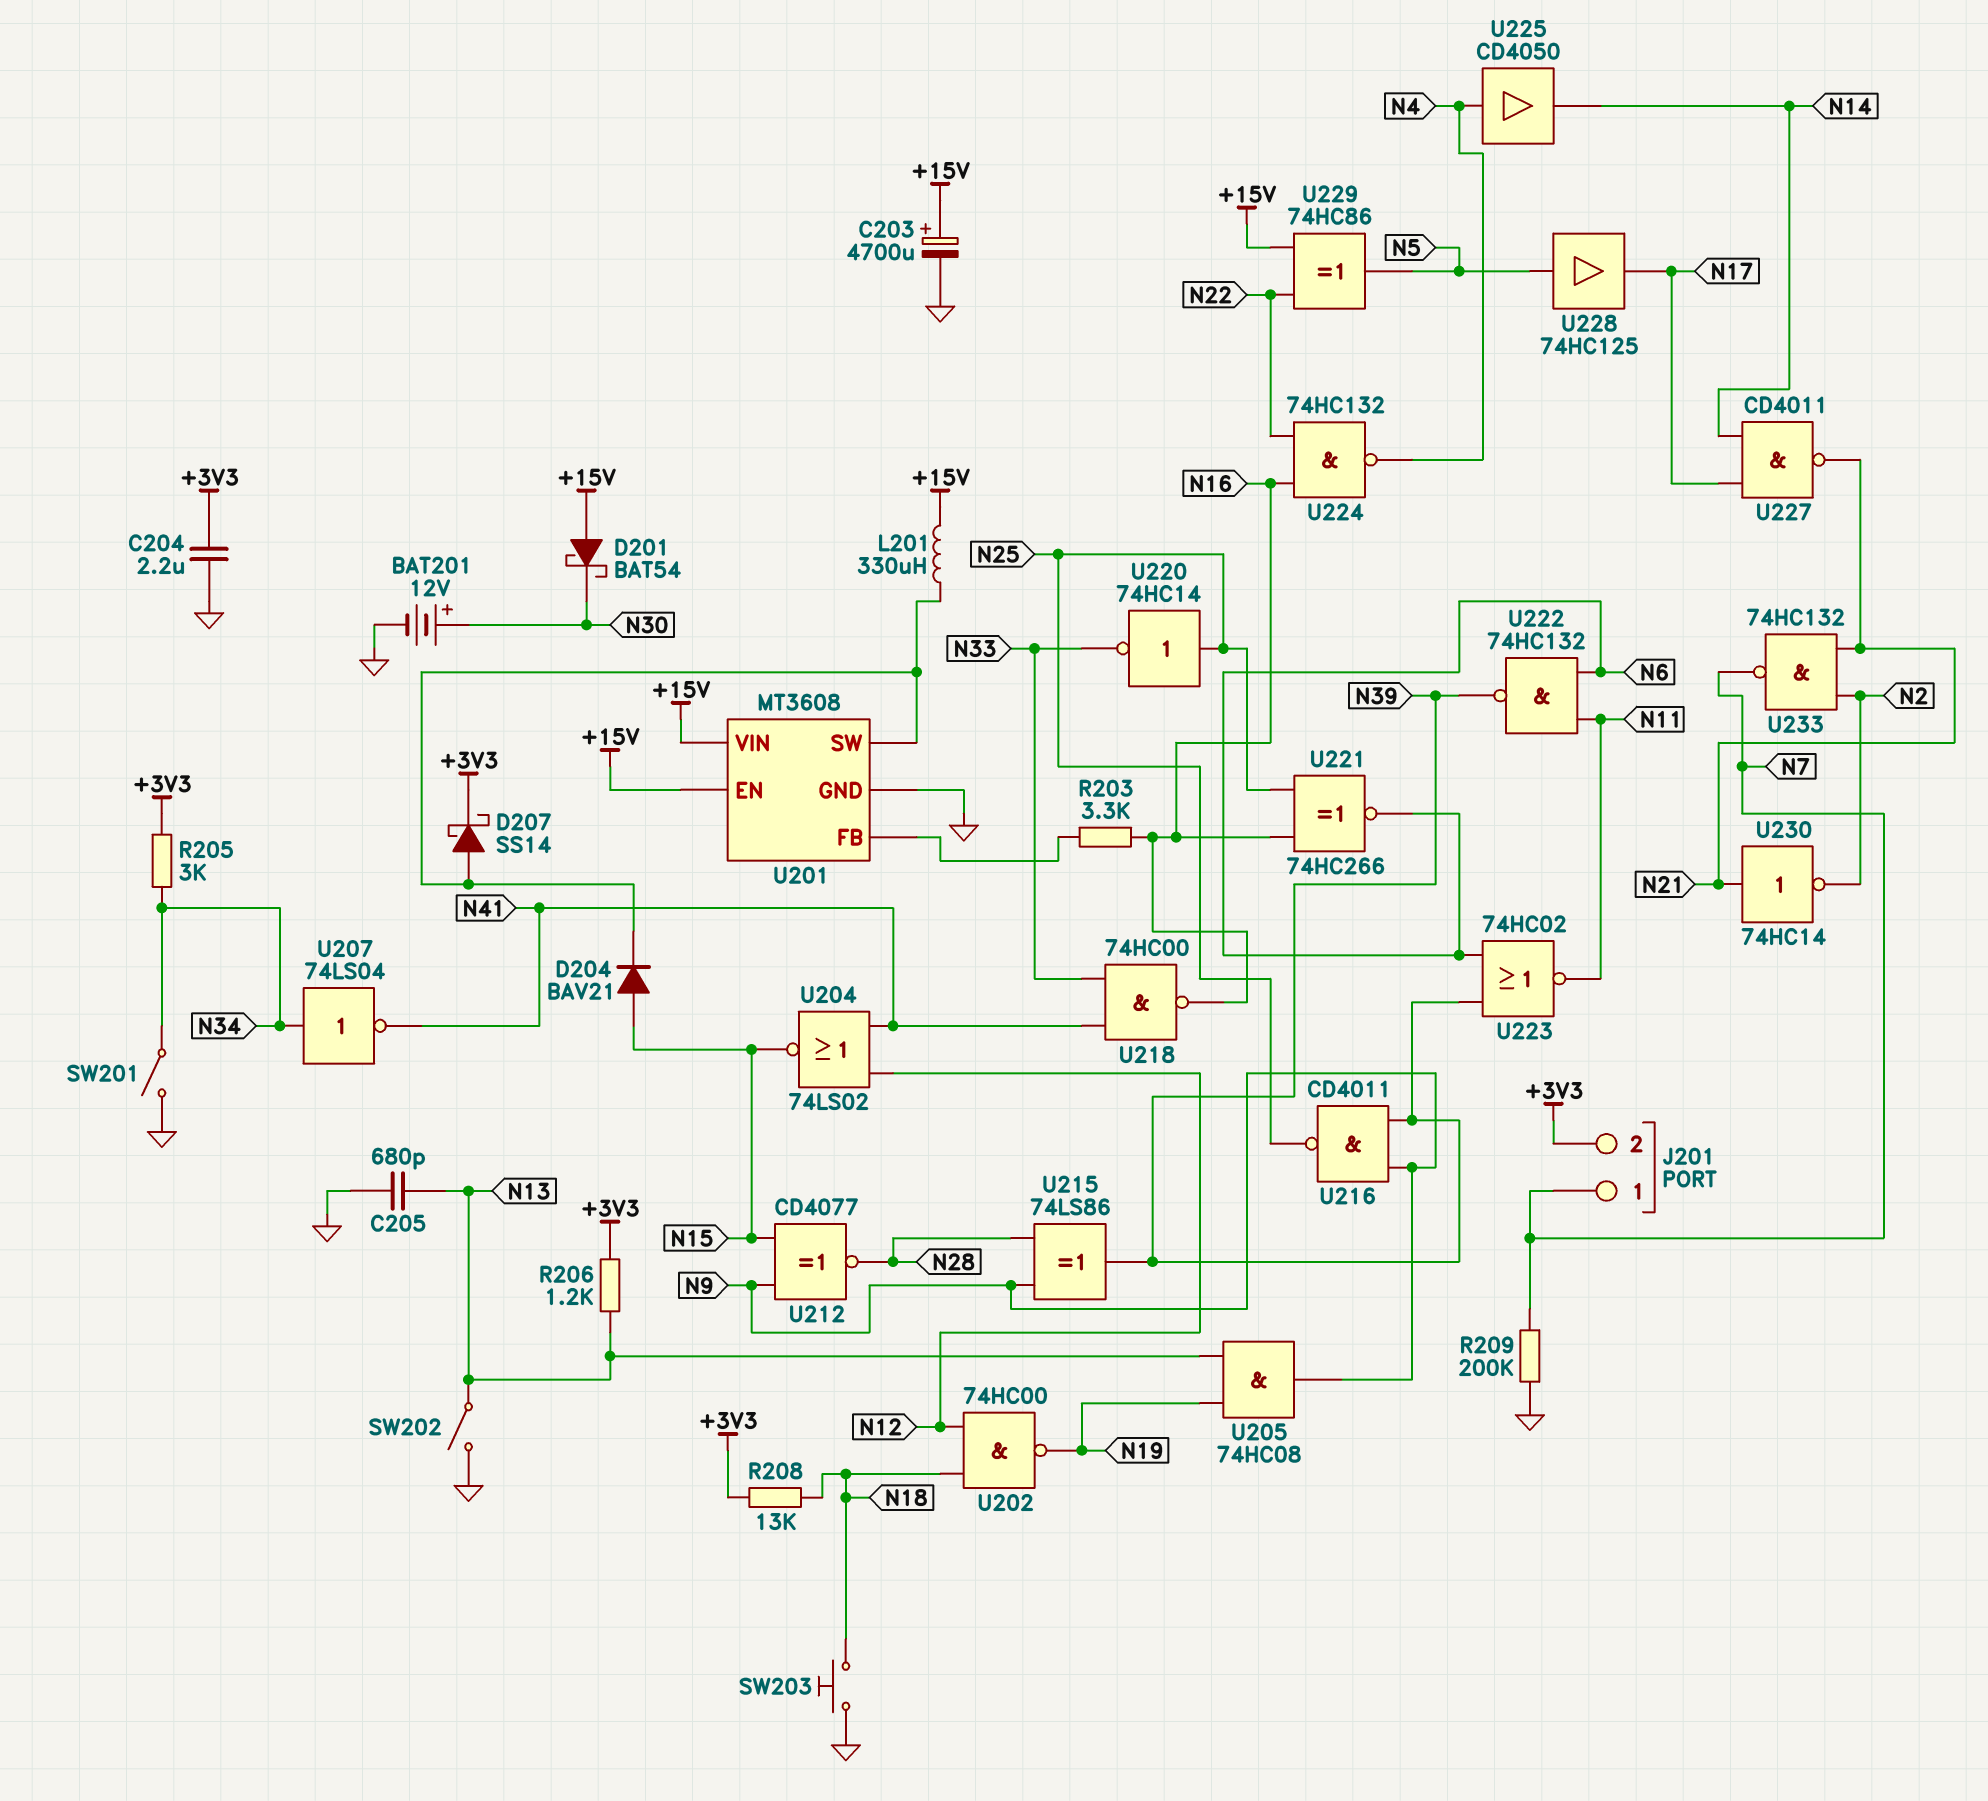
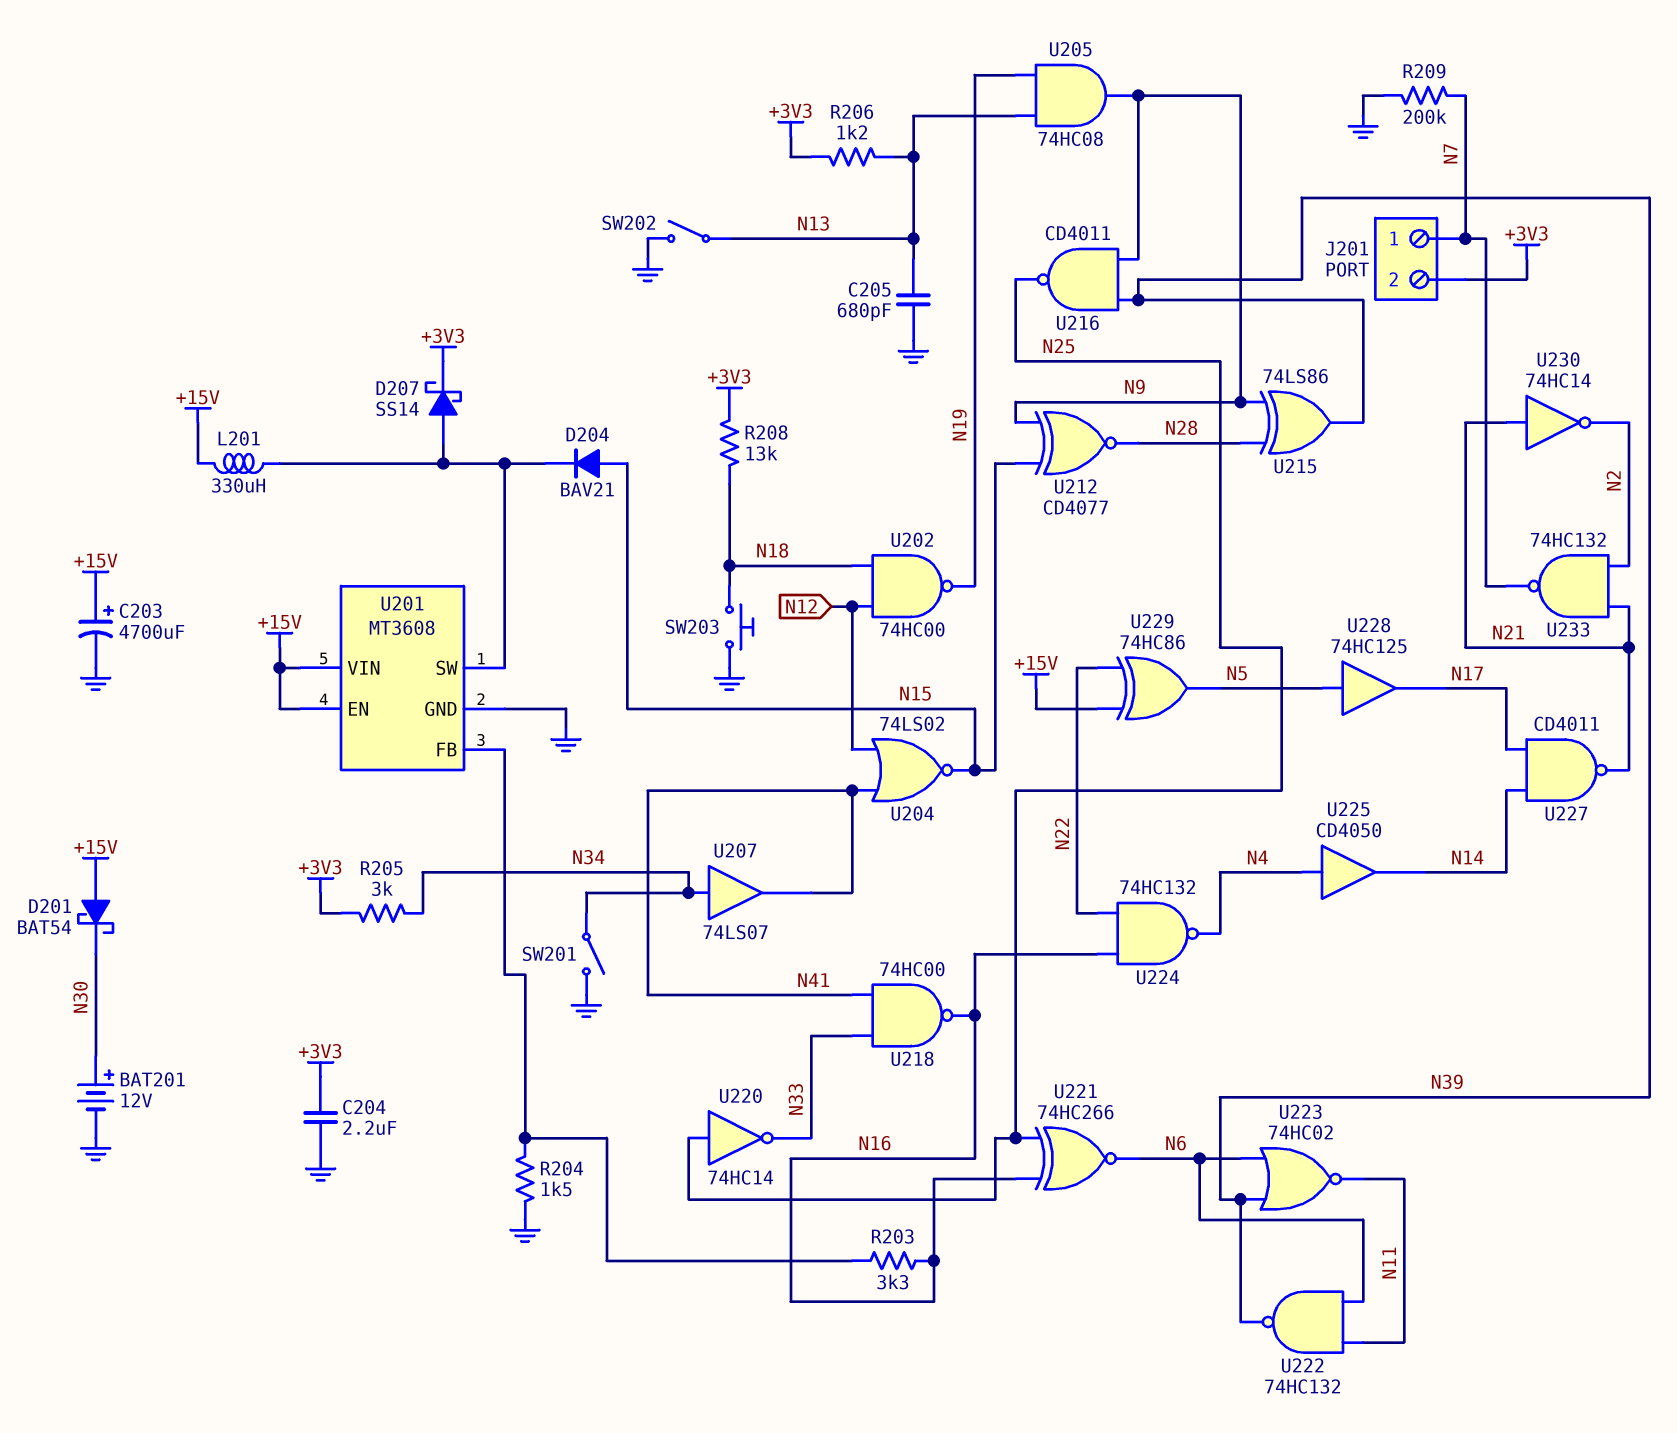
R204: none -> 1.5k (GND, U201/FB)
U207: NOT 74LS04 (in N34, out N41) -> buffer 74LS07 (in N34, out N41)

